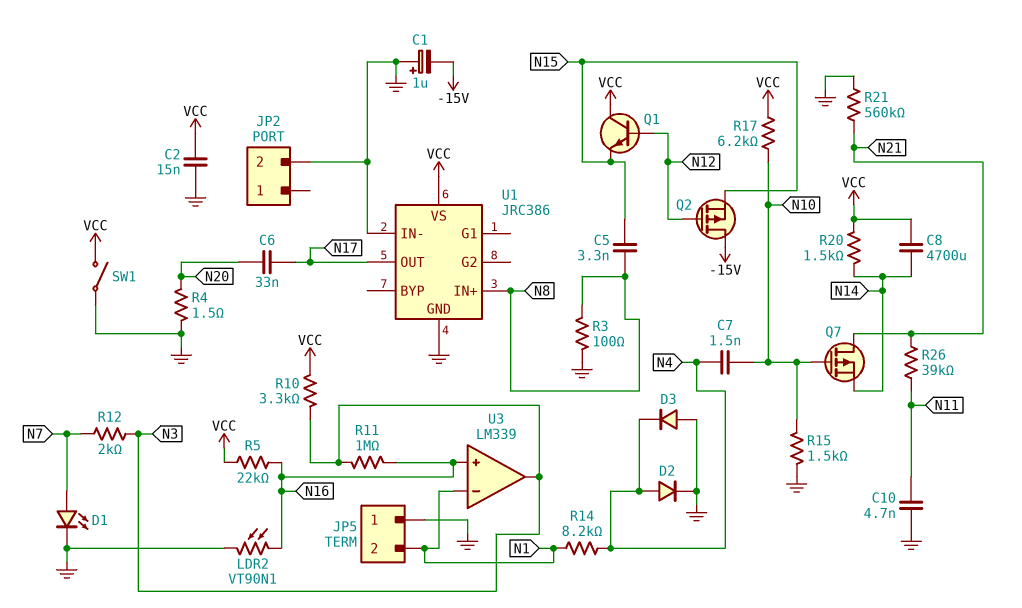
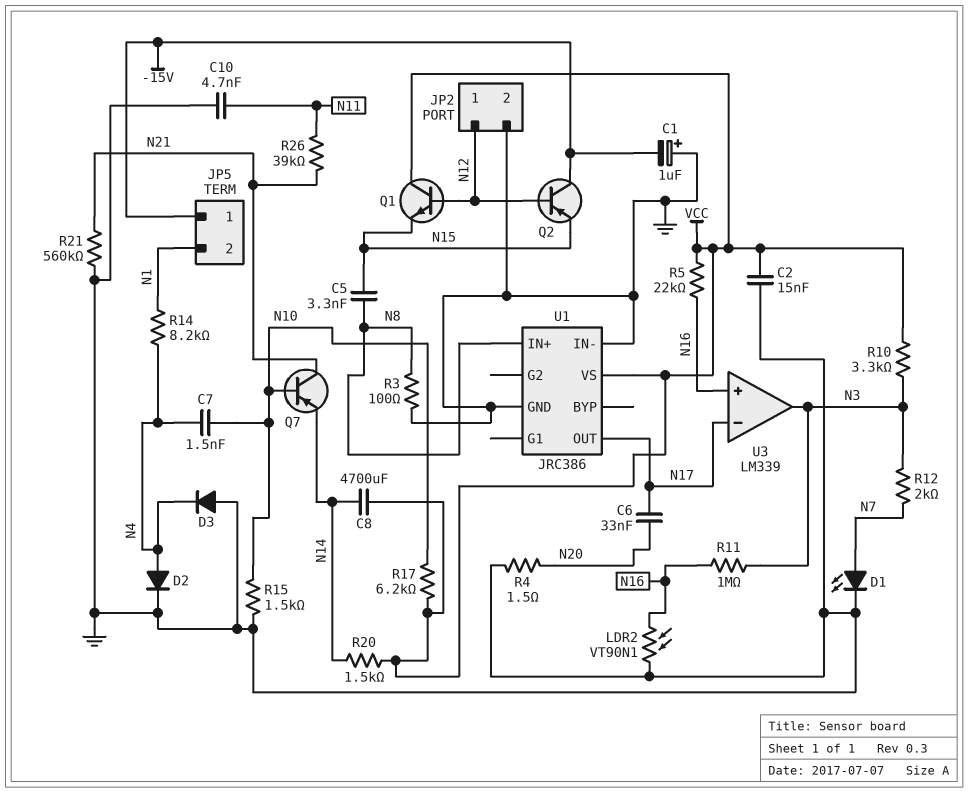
JP2 pin 1: none -> N12
JP5 pin 1: GND -> -15V
Q2: PMOS (G N12, D -15V, S N15) -> PNP (B N12, C -15V, E N15)
Q7: PMOS (G N10, D N21, S N14) -> PNP (B N10, C N21, E N14)
SW1: switch (GND, VCC) -> none
U3 pin in-: N1 -> N17

